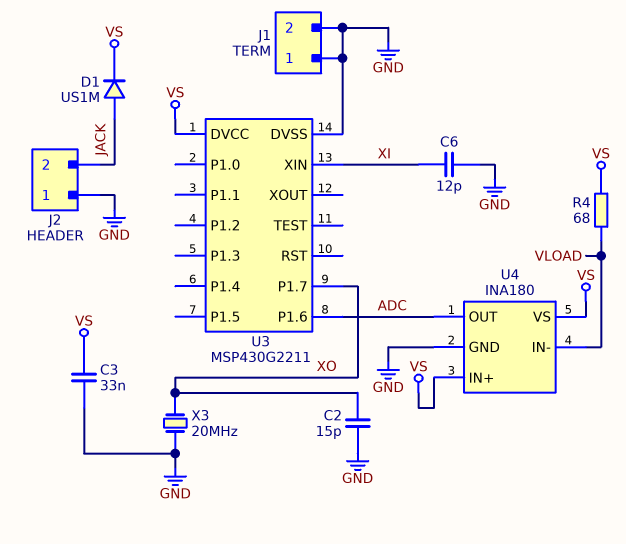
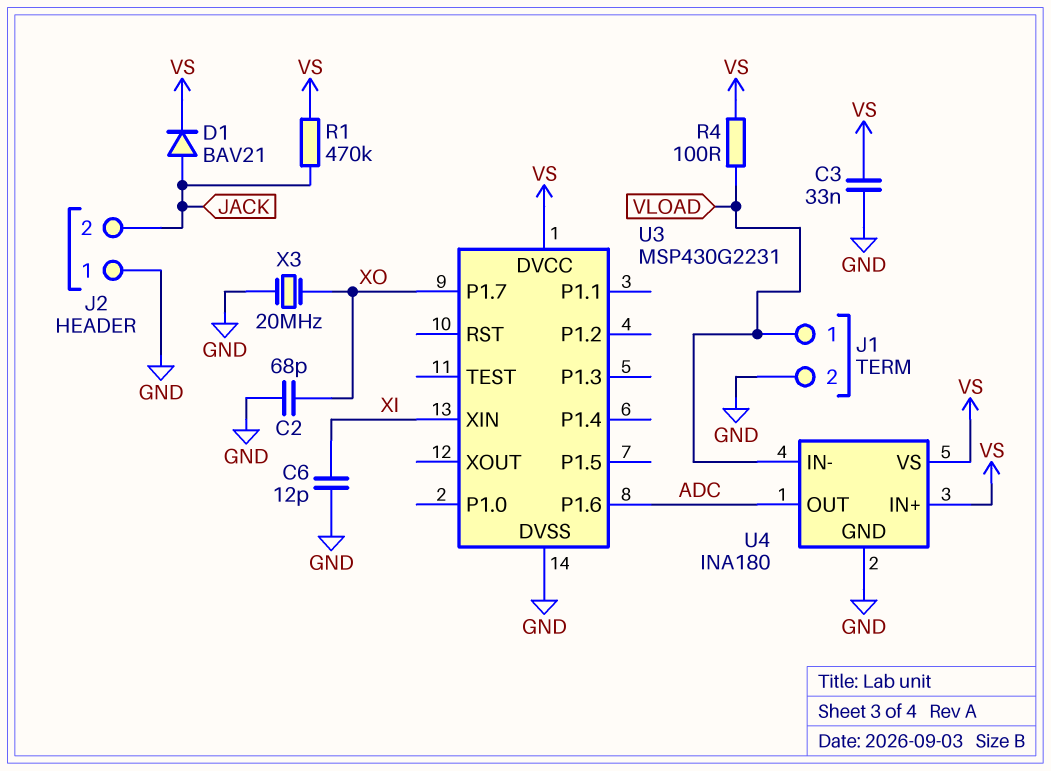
C2: 15pF (GND, XO) -> 68pF (GND, XO)
D1: diode US1M (A JACK, K VS) -> diode BAV21 (A JACK, K VS)
J1 pin 1: GND -> VLOAD
R1: none -> 470k (JACK, VS)
R4: 68 (VLOAD, VS) -> 100 (VLOAD, VS)
U3: MSP430G2211 -> MSP430G2231

